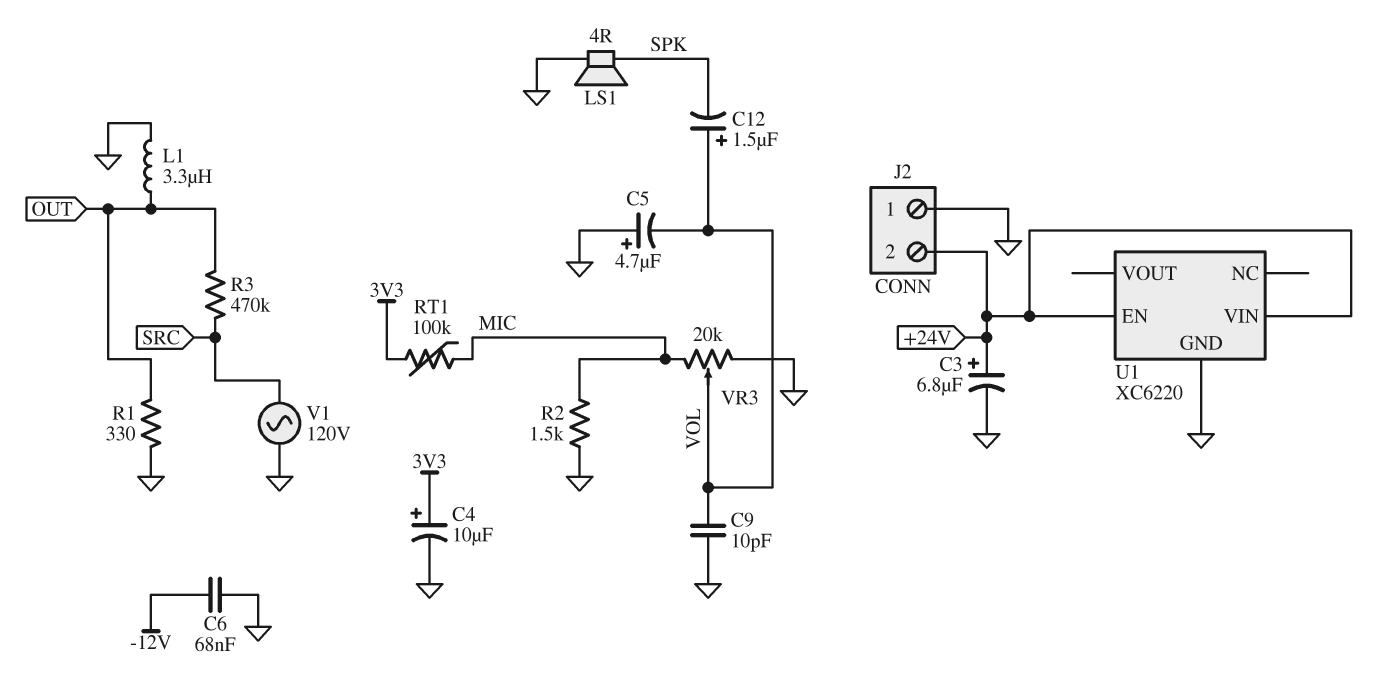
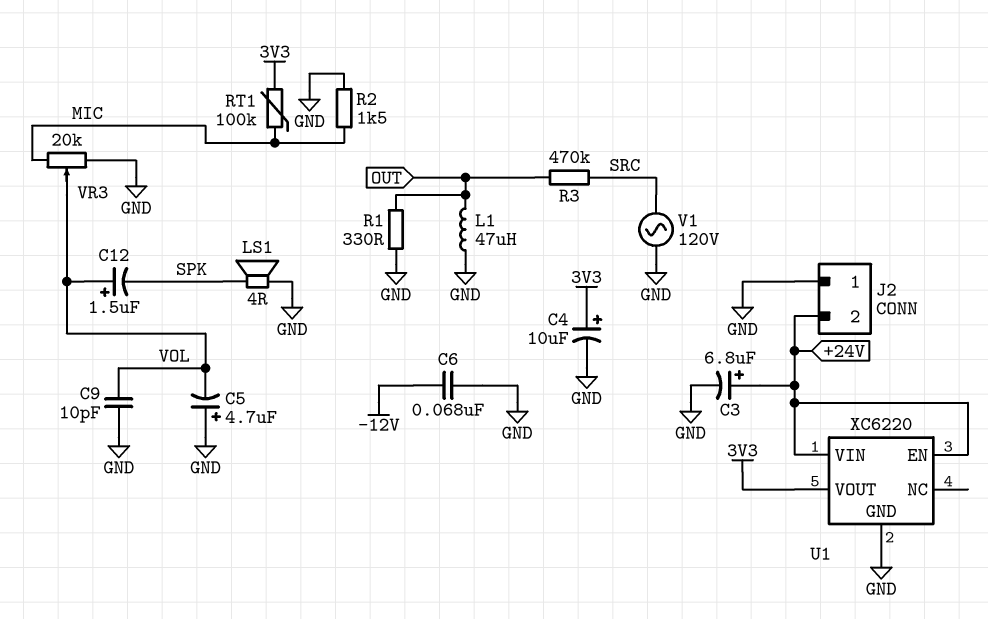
L1: 3.3uH (GND, OUT) -> 47uH (GND, OUT)
U1 pin VOUT: none -> 3V3

